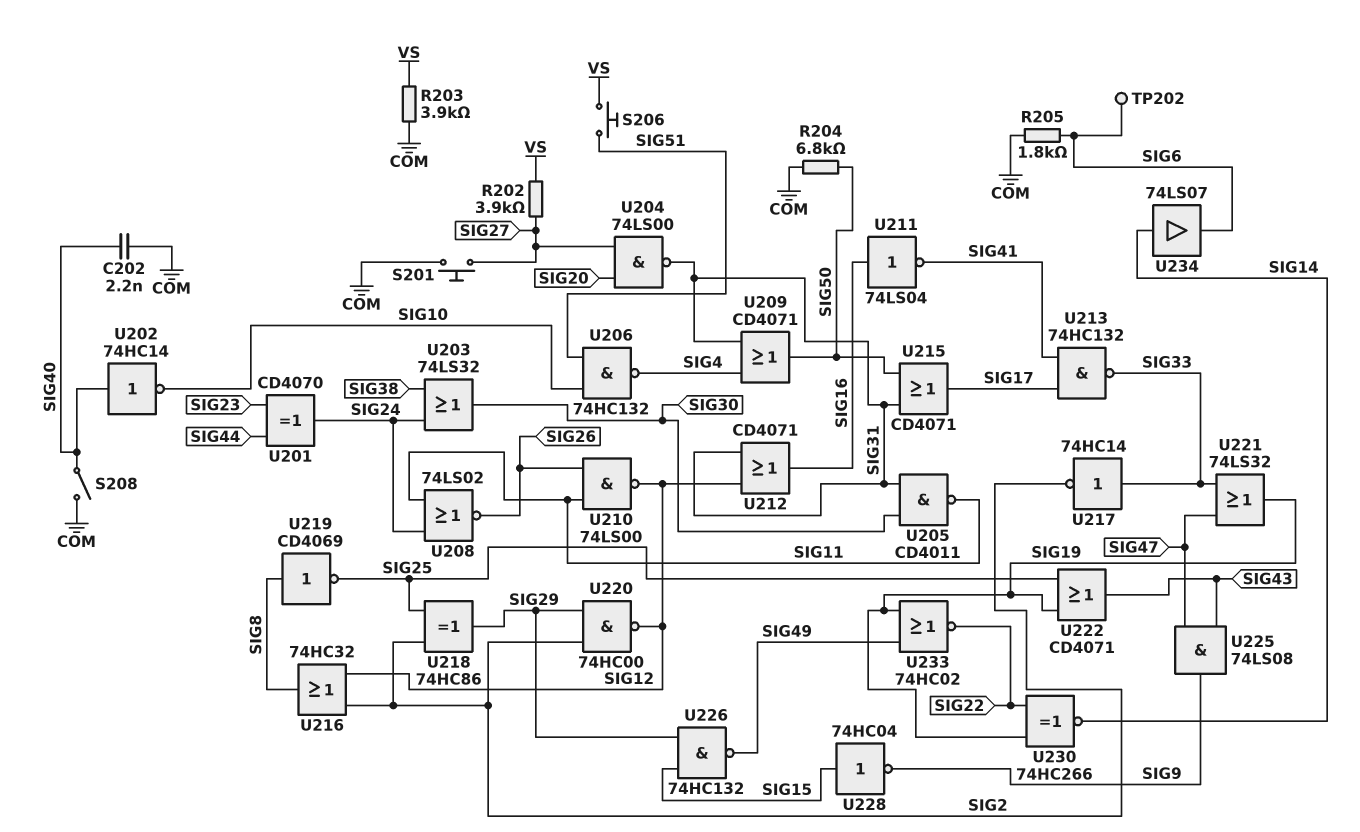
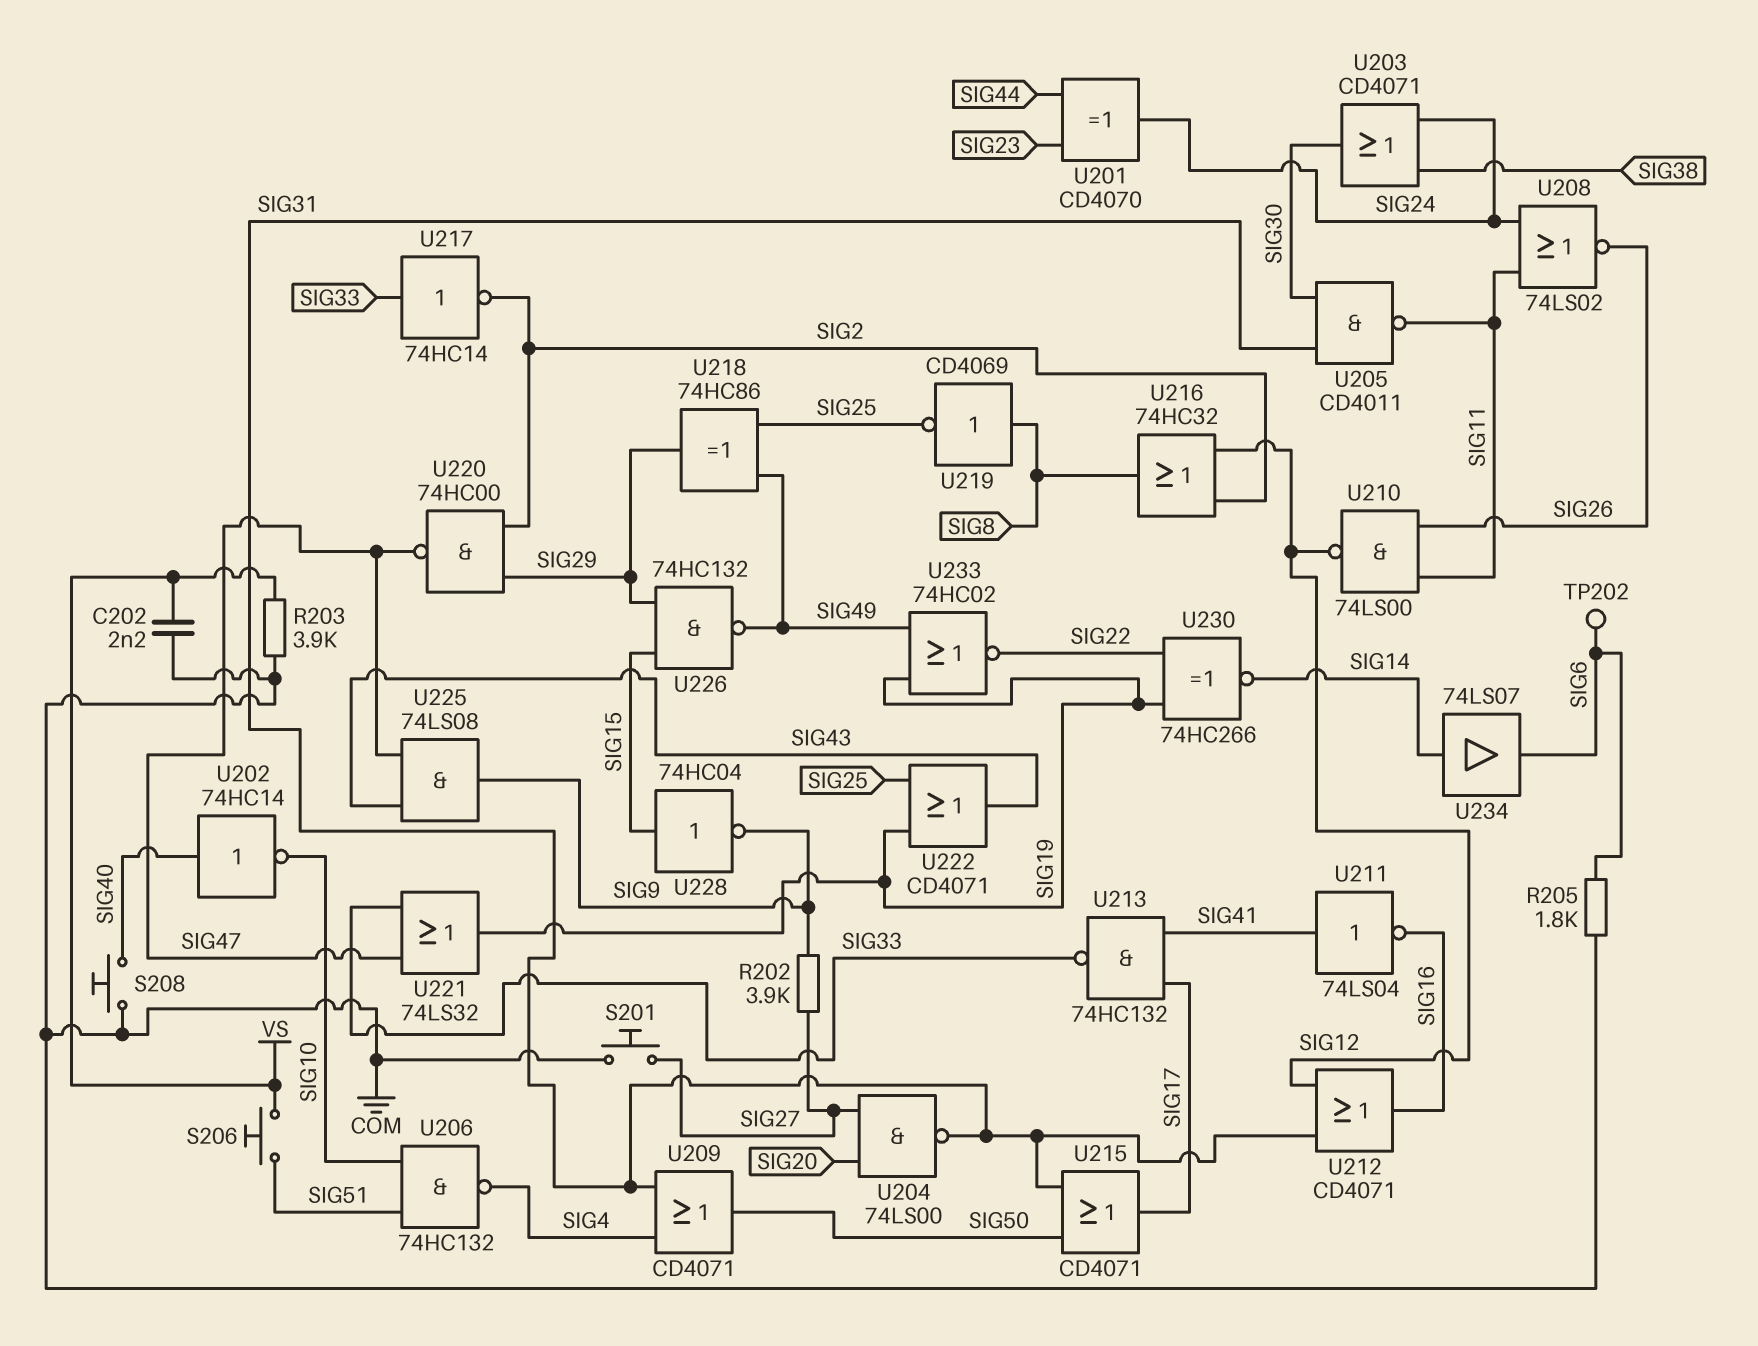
C202: 2.2nF (COM, SIG40) -> 2.2nF (COM, VS)
R202: 3.9k (SIG27, VS) -> 3.9k (SIG9, SIG27)
R204: 6.8k (COM, SIG50) -> none
S208: switch (COM, SIG40) -> button (COM, SIG40)
U203: OR 74LS32 (in SIG24, in SIG38, out SIG30) -> OR CD4071 (in SIG24, in SIG38, out SIG30)
U211: NOT 74LS04 (in SIG16, out SIG41) -> NOT 74LS04 (in SIG41, out SIG16)
U218: XOR 74HC86 (in SIG2, in SIG25, out SIG29) -> XOR 74HC86 (in SIG25, in SIG49, out SIG29)
U220: NAND 74HC00 (in SIG2, in SIG29, out SIG12) -> NAND 74HC00 (in SIG2, in SIG29, out SIG47)

